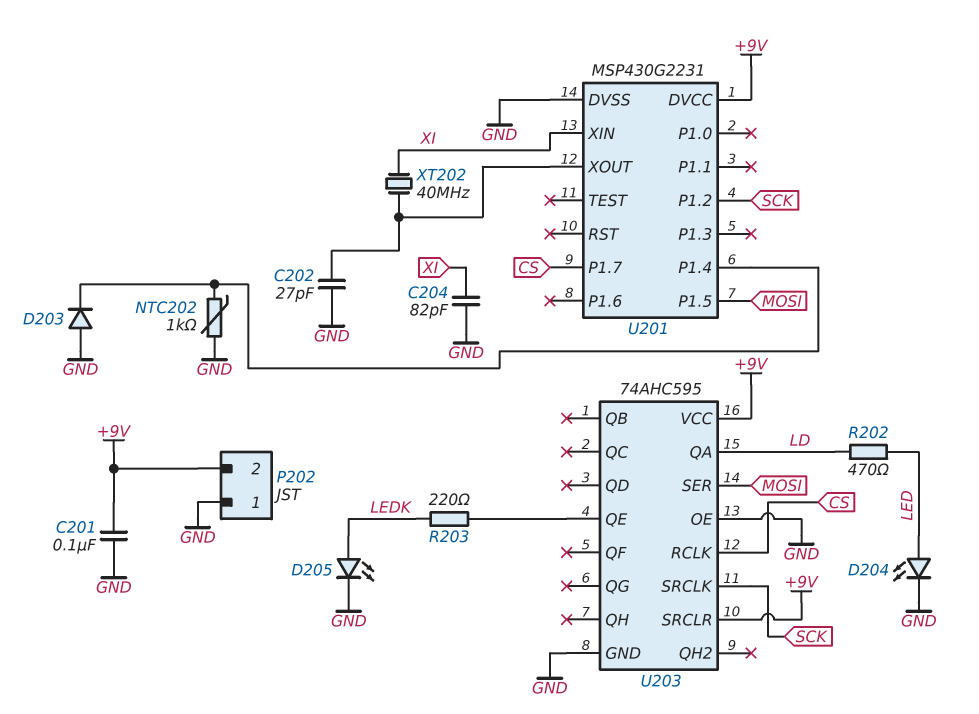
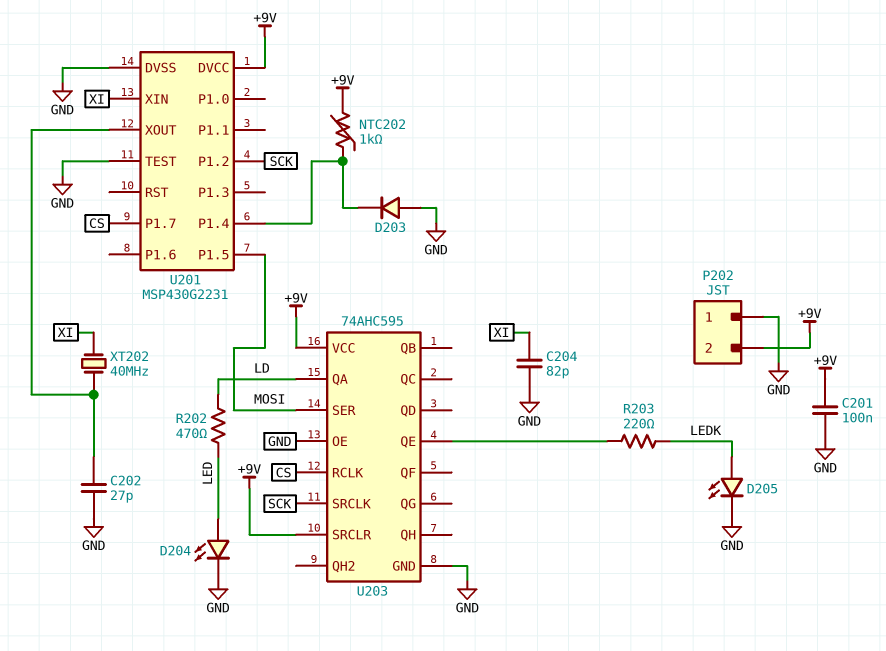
NTC202: 1k (GND, U201/P1.4) -> 1k (+9V, U201/P1.4)
U201 pin TEST: none -> GND

